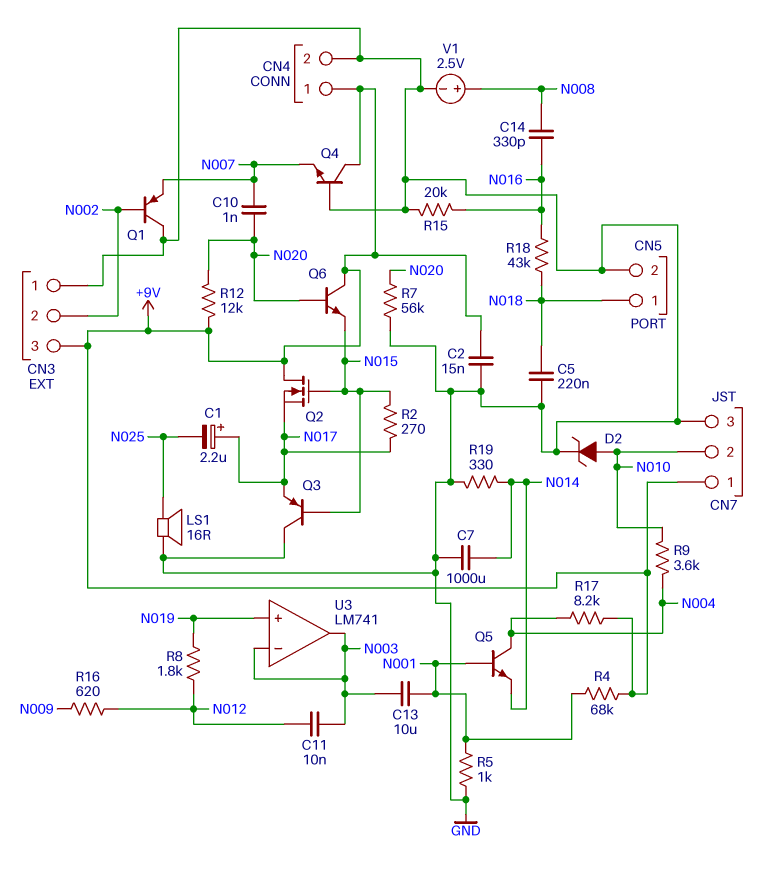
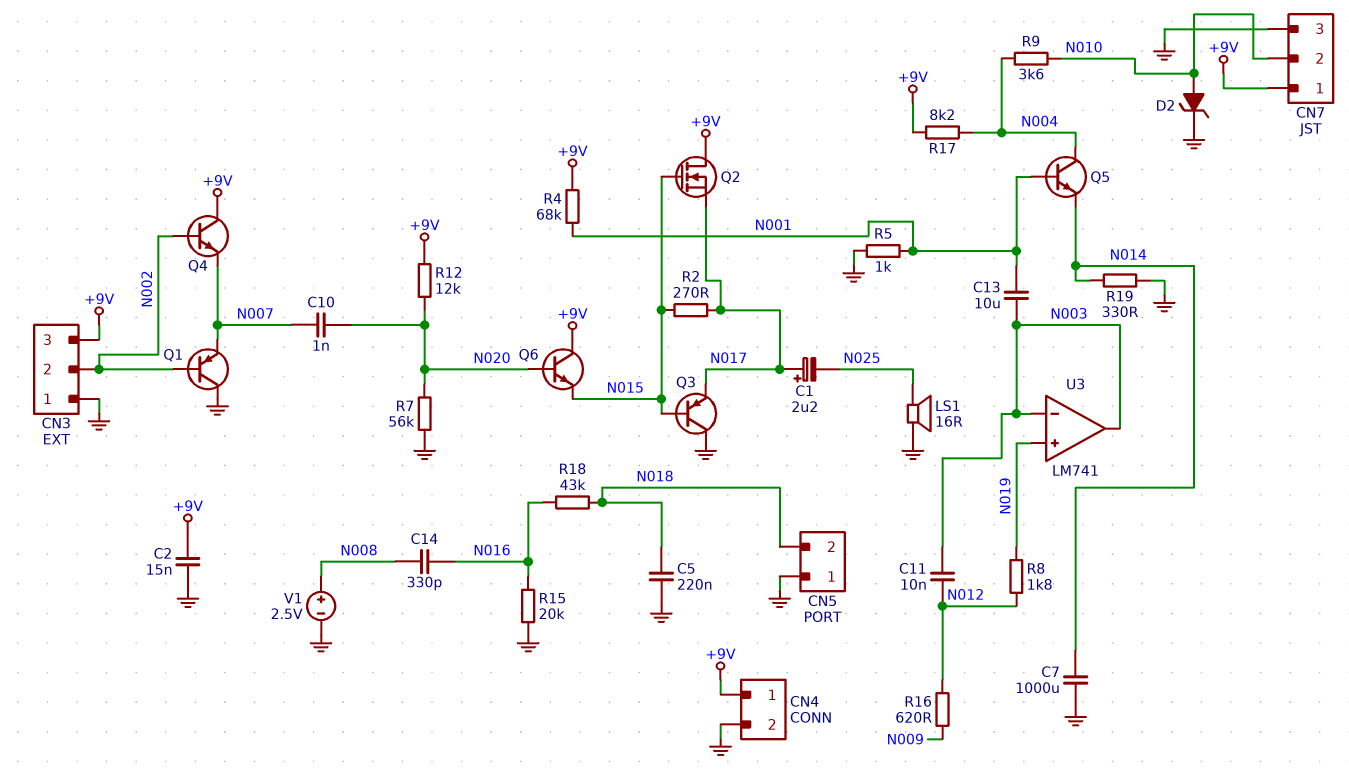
CN5 pin 1: N018 -> GND
CN5 pin 2: GND -> N018
Q4: NPN (B GND, C +9V, E N007) -> NPN (B N002, C +9V, E N007)

